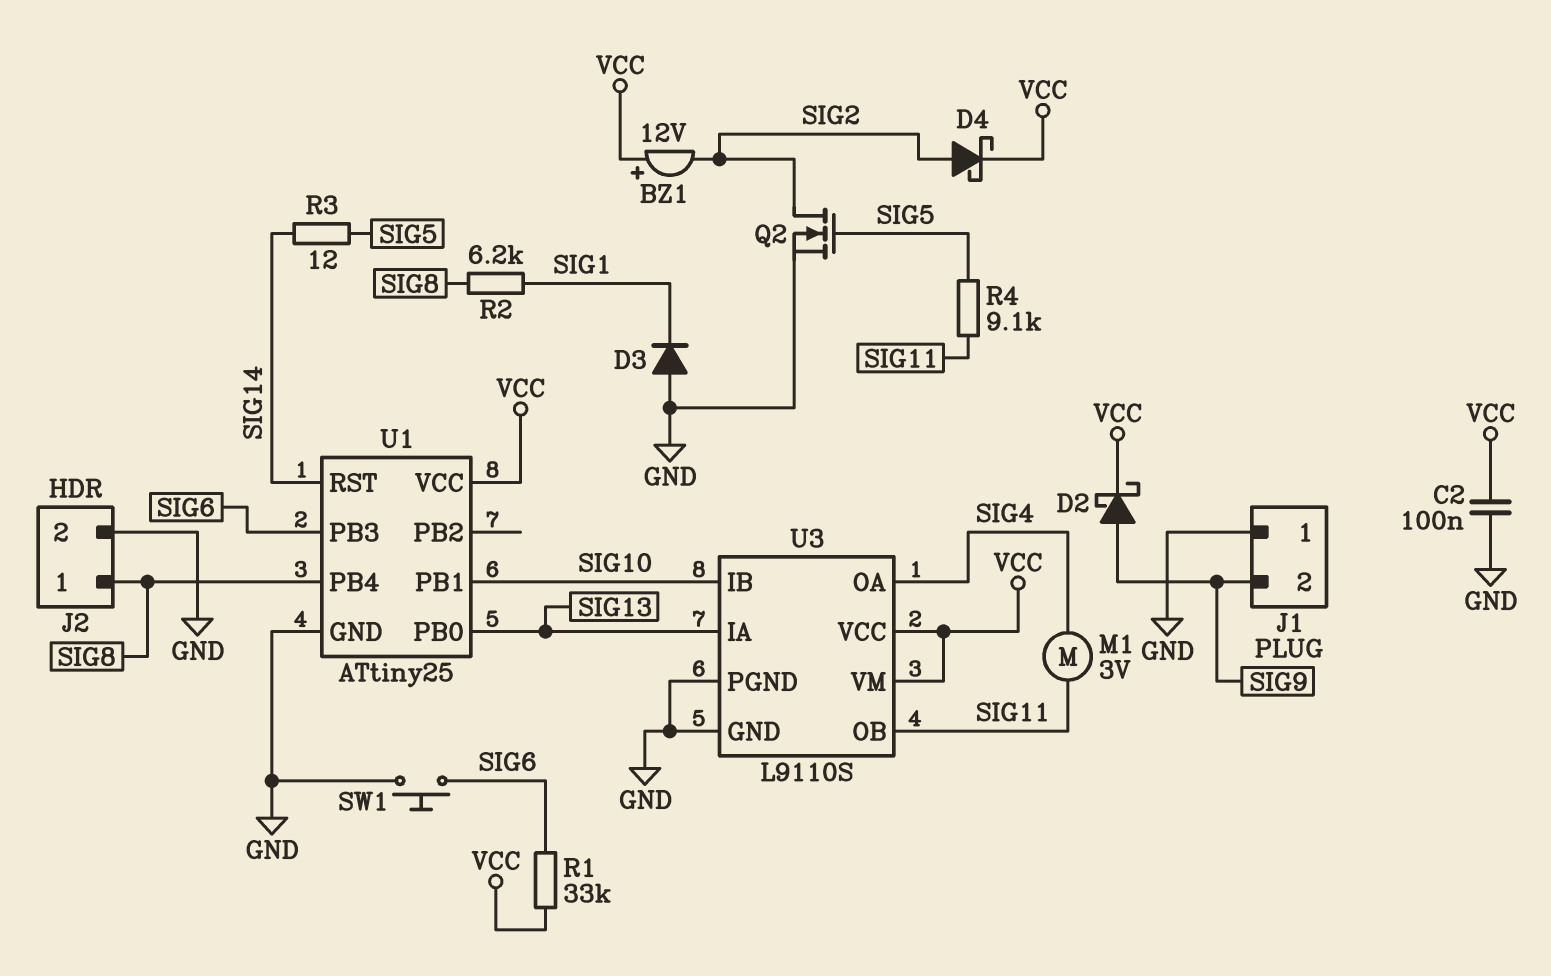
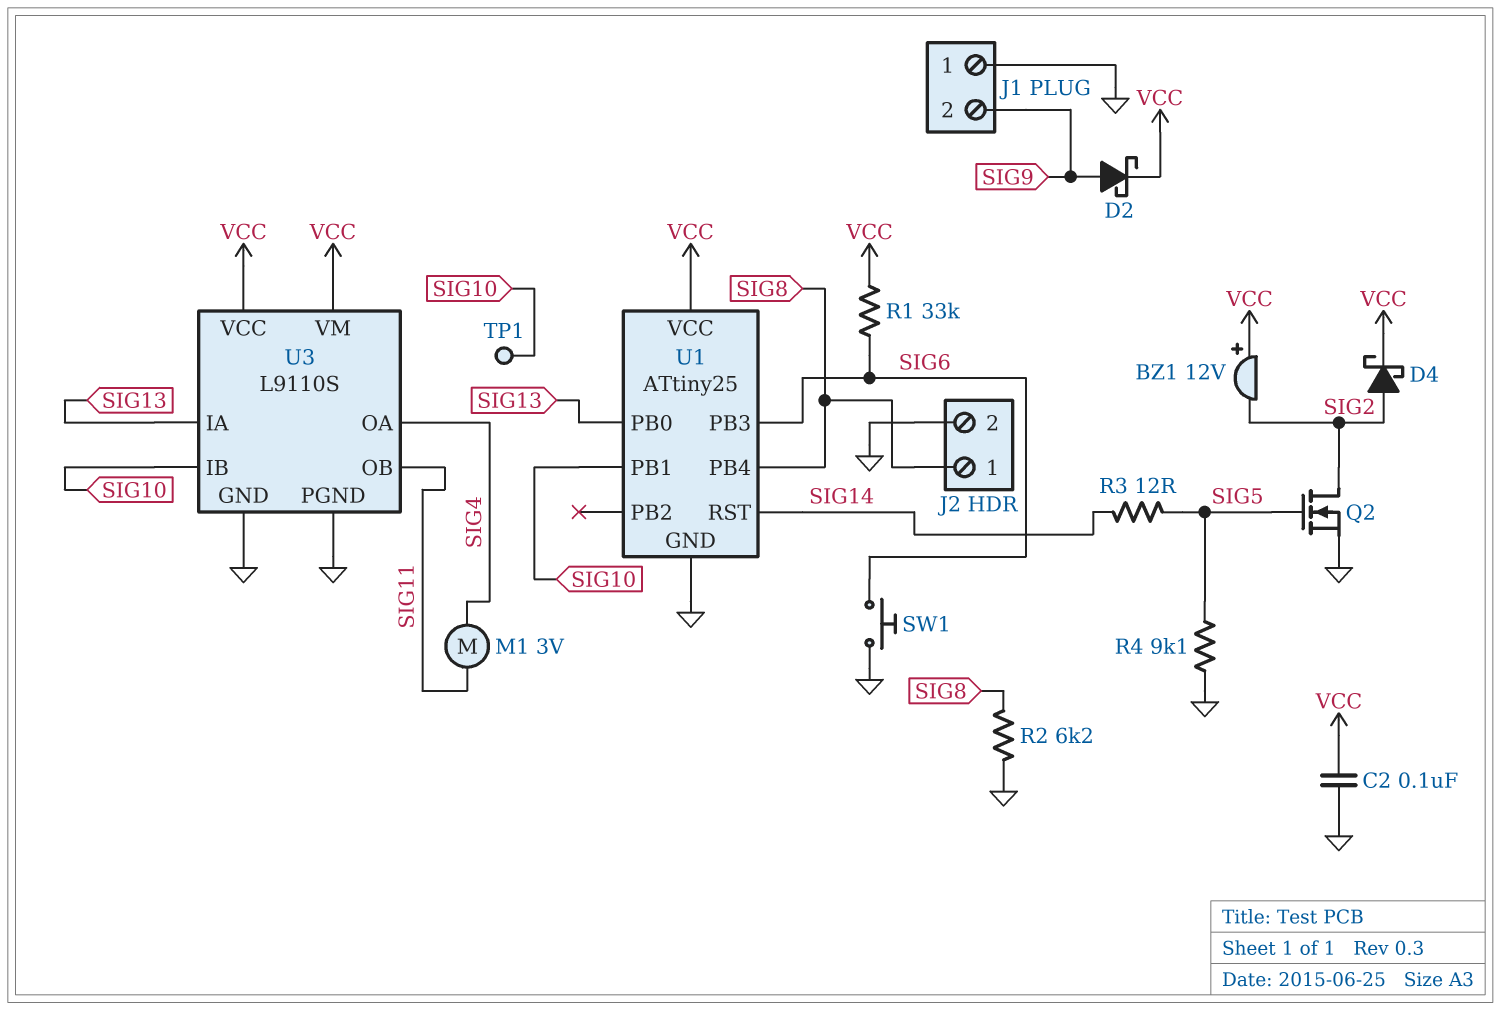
D3: diode (A GND, K SIG1) -> none
R2: 6.2k (SIG1, SIG8) -> 6.2k (GND, SIG8)
R4: 9.1k (SIG5, SIG11) -> 9.1k (GND, SIG5)
TP1: none -> test point (SIG10)

